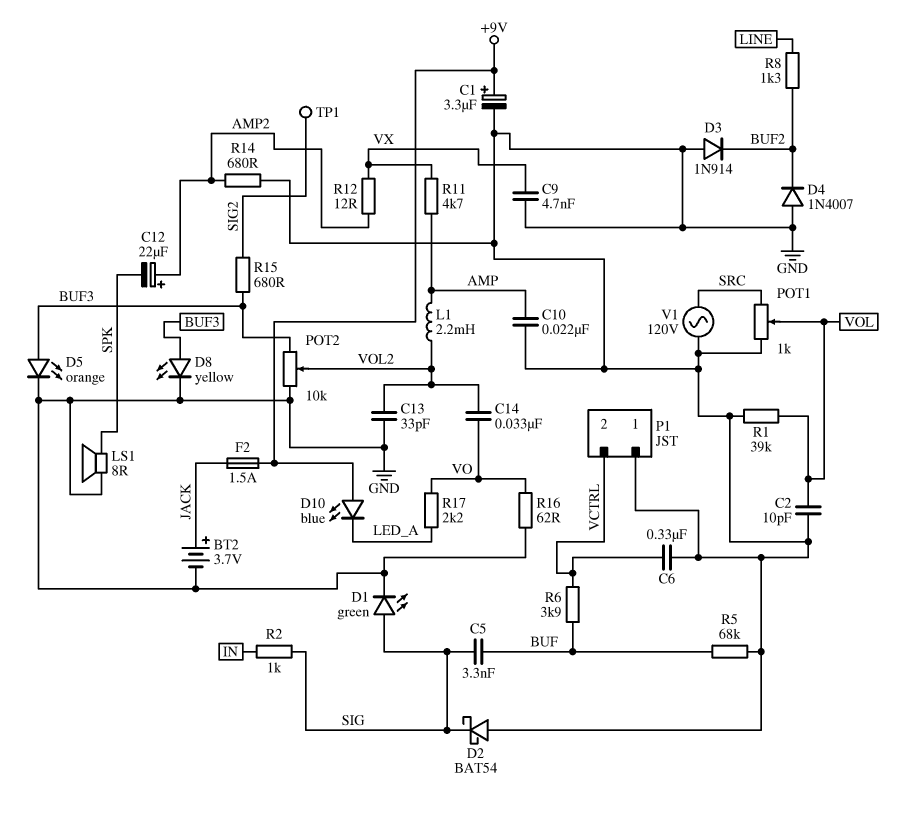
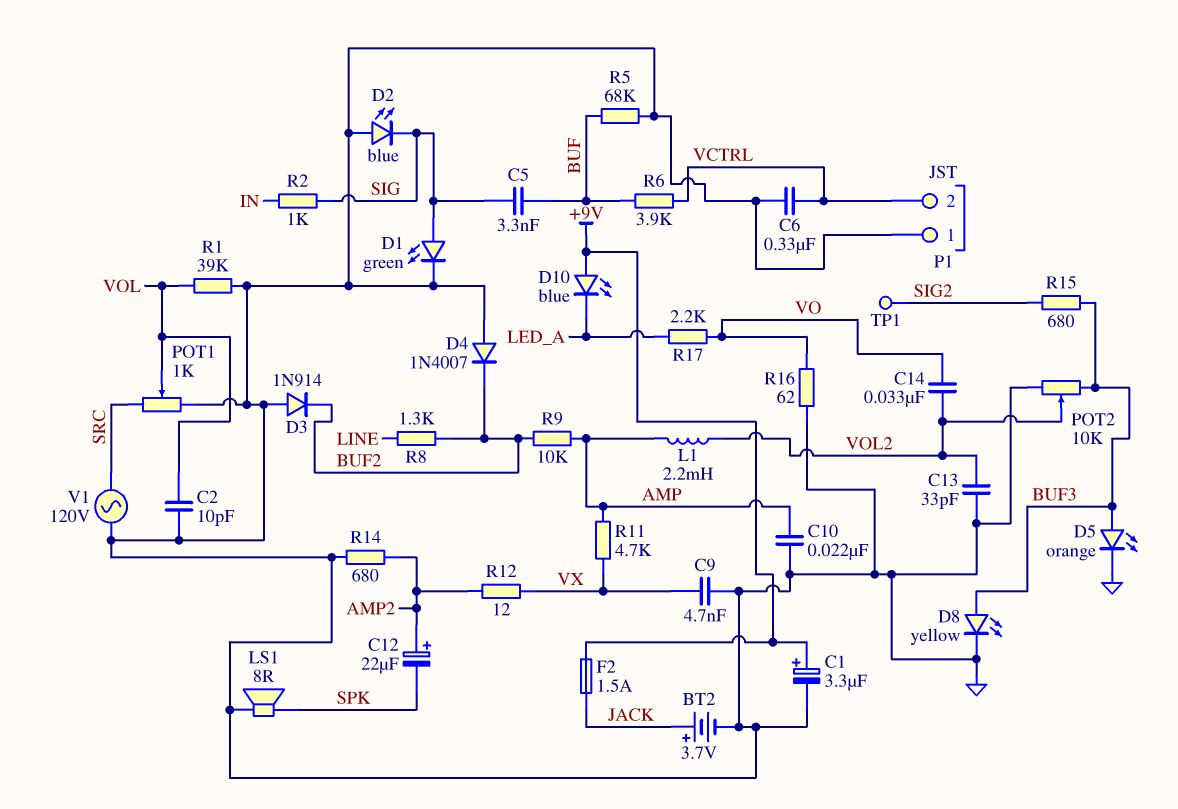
D2: schottky BAT54 (A GND, K SIG) -> LED blue (A GND, K SIG)
R9: none -> 10k (AMP, BUF2)

